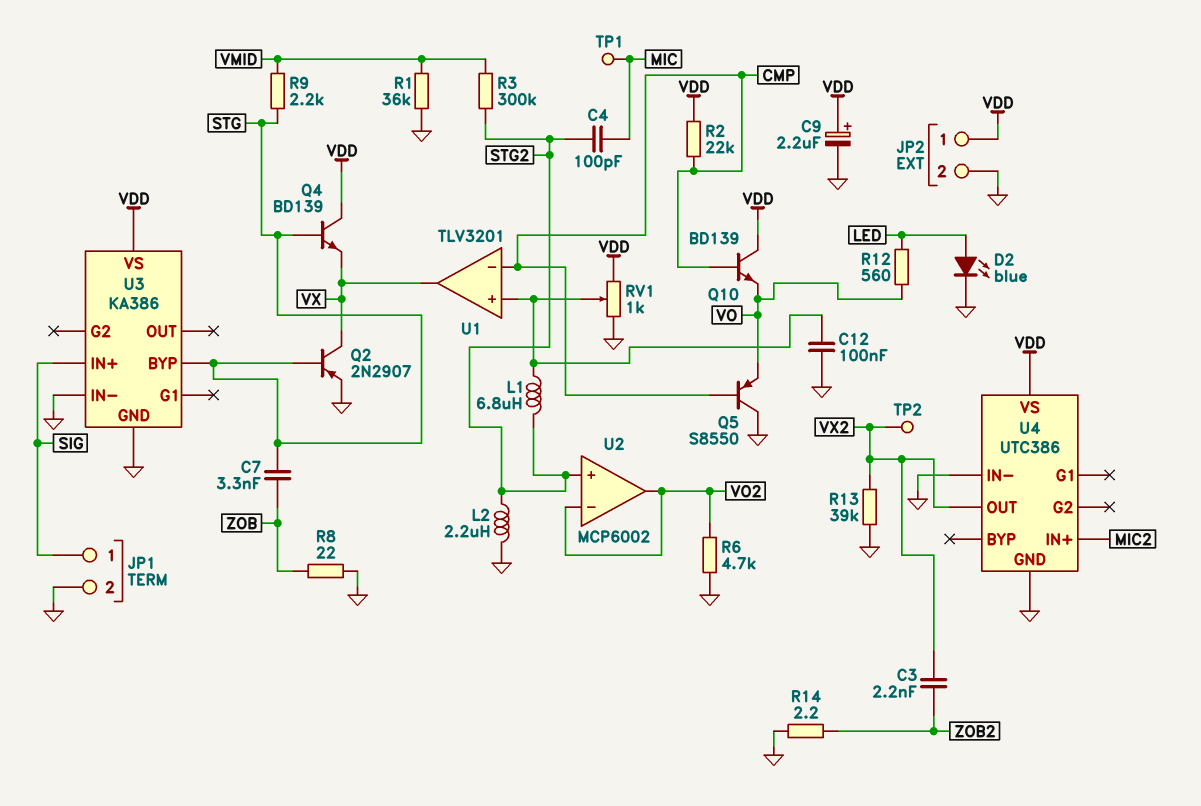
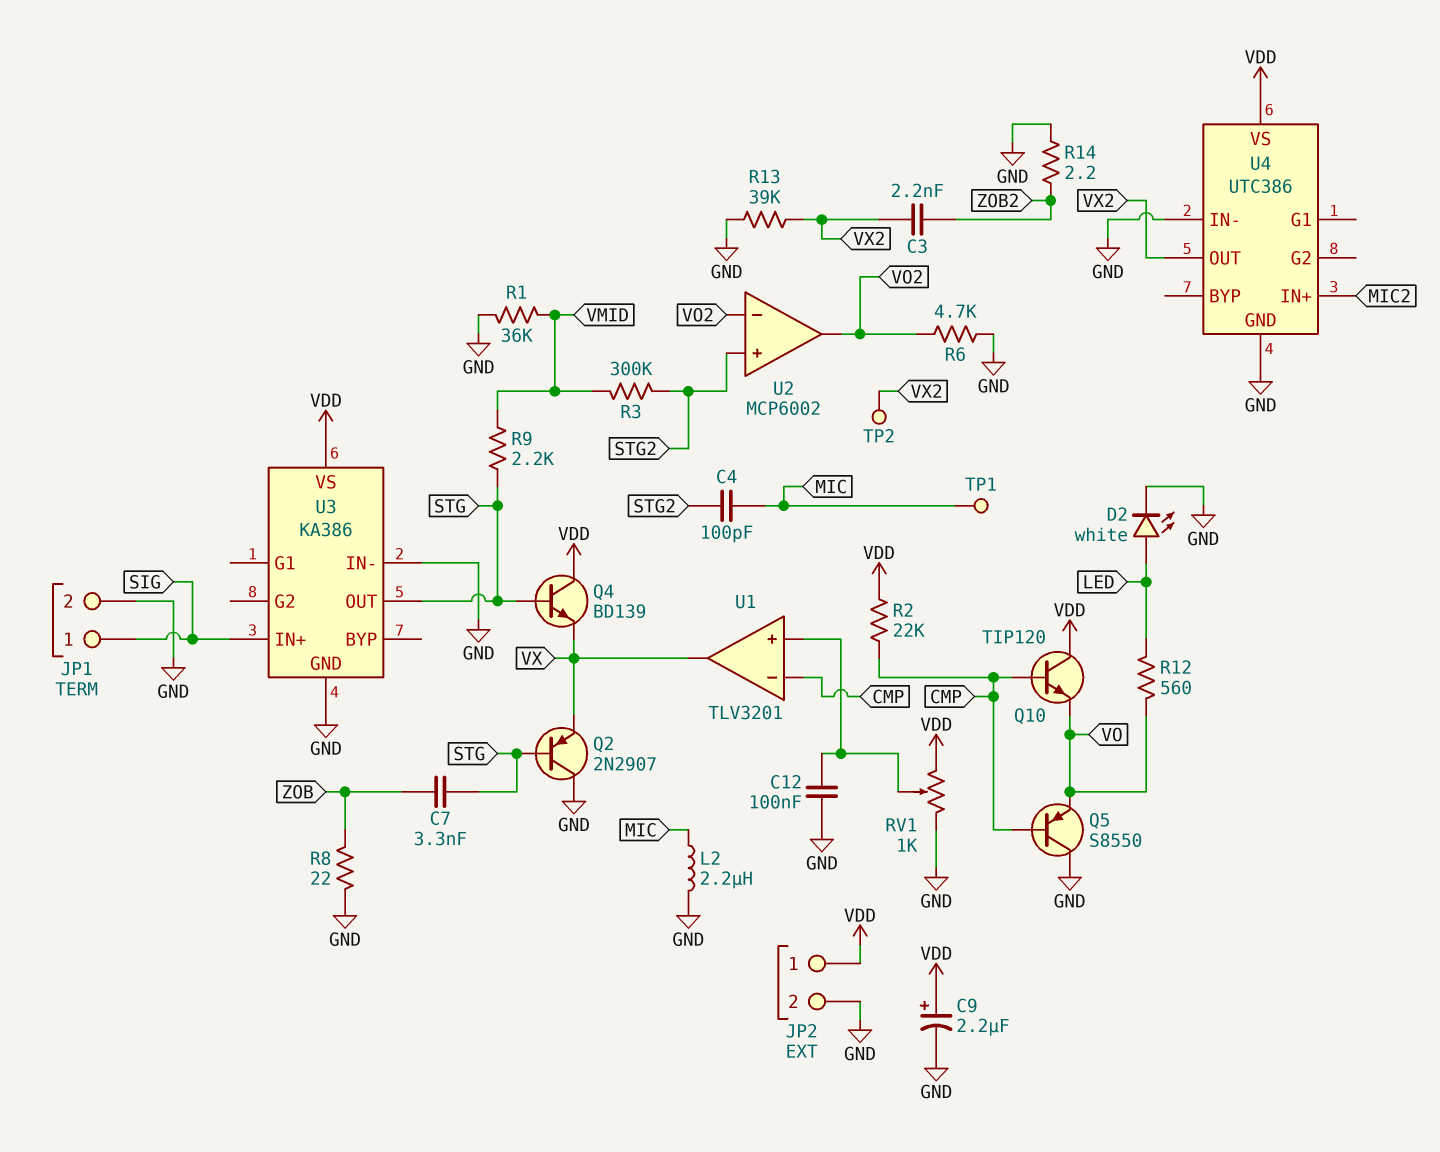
D2: LED blue (A LED, K GND) -> LED white (A LED, K GND)
L1: 6.8uH (STG2, U1/in+) -> none
L2: 2.2uH (GND, STG2) -> 2.2uH (GND, MIC)
Q2: PNP 2N2907 (B STG, C VX, E GND) -> PNP 2N2907 (B STG, C GND, E VX)
Q10: NPN BD139 (B CMP, C VDD, E VO) -> NPN TIP120 (B CMP, C VDD, E VO)
U3 pin BYP: STG -> none
U3 pin OUT: none -> STG

